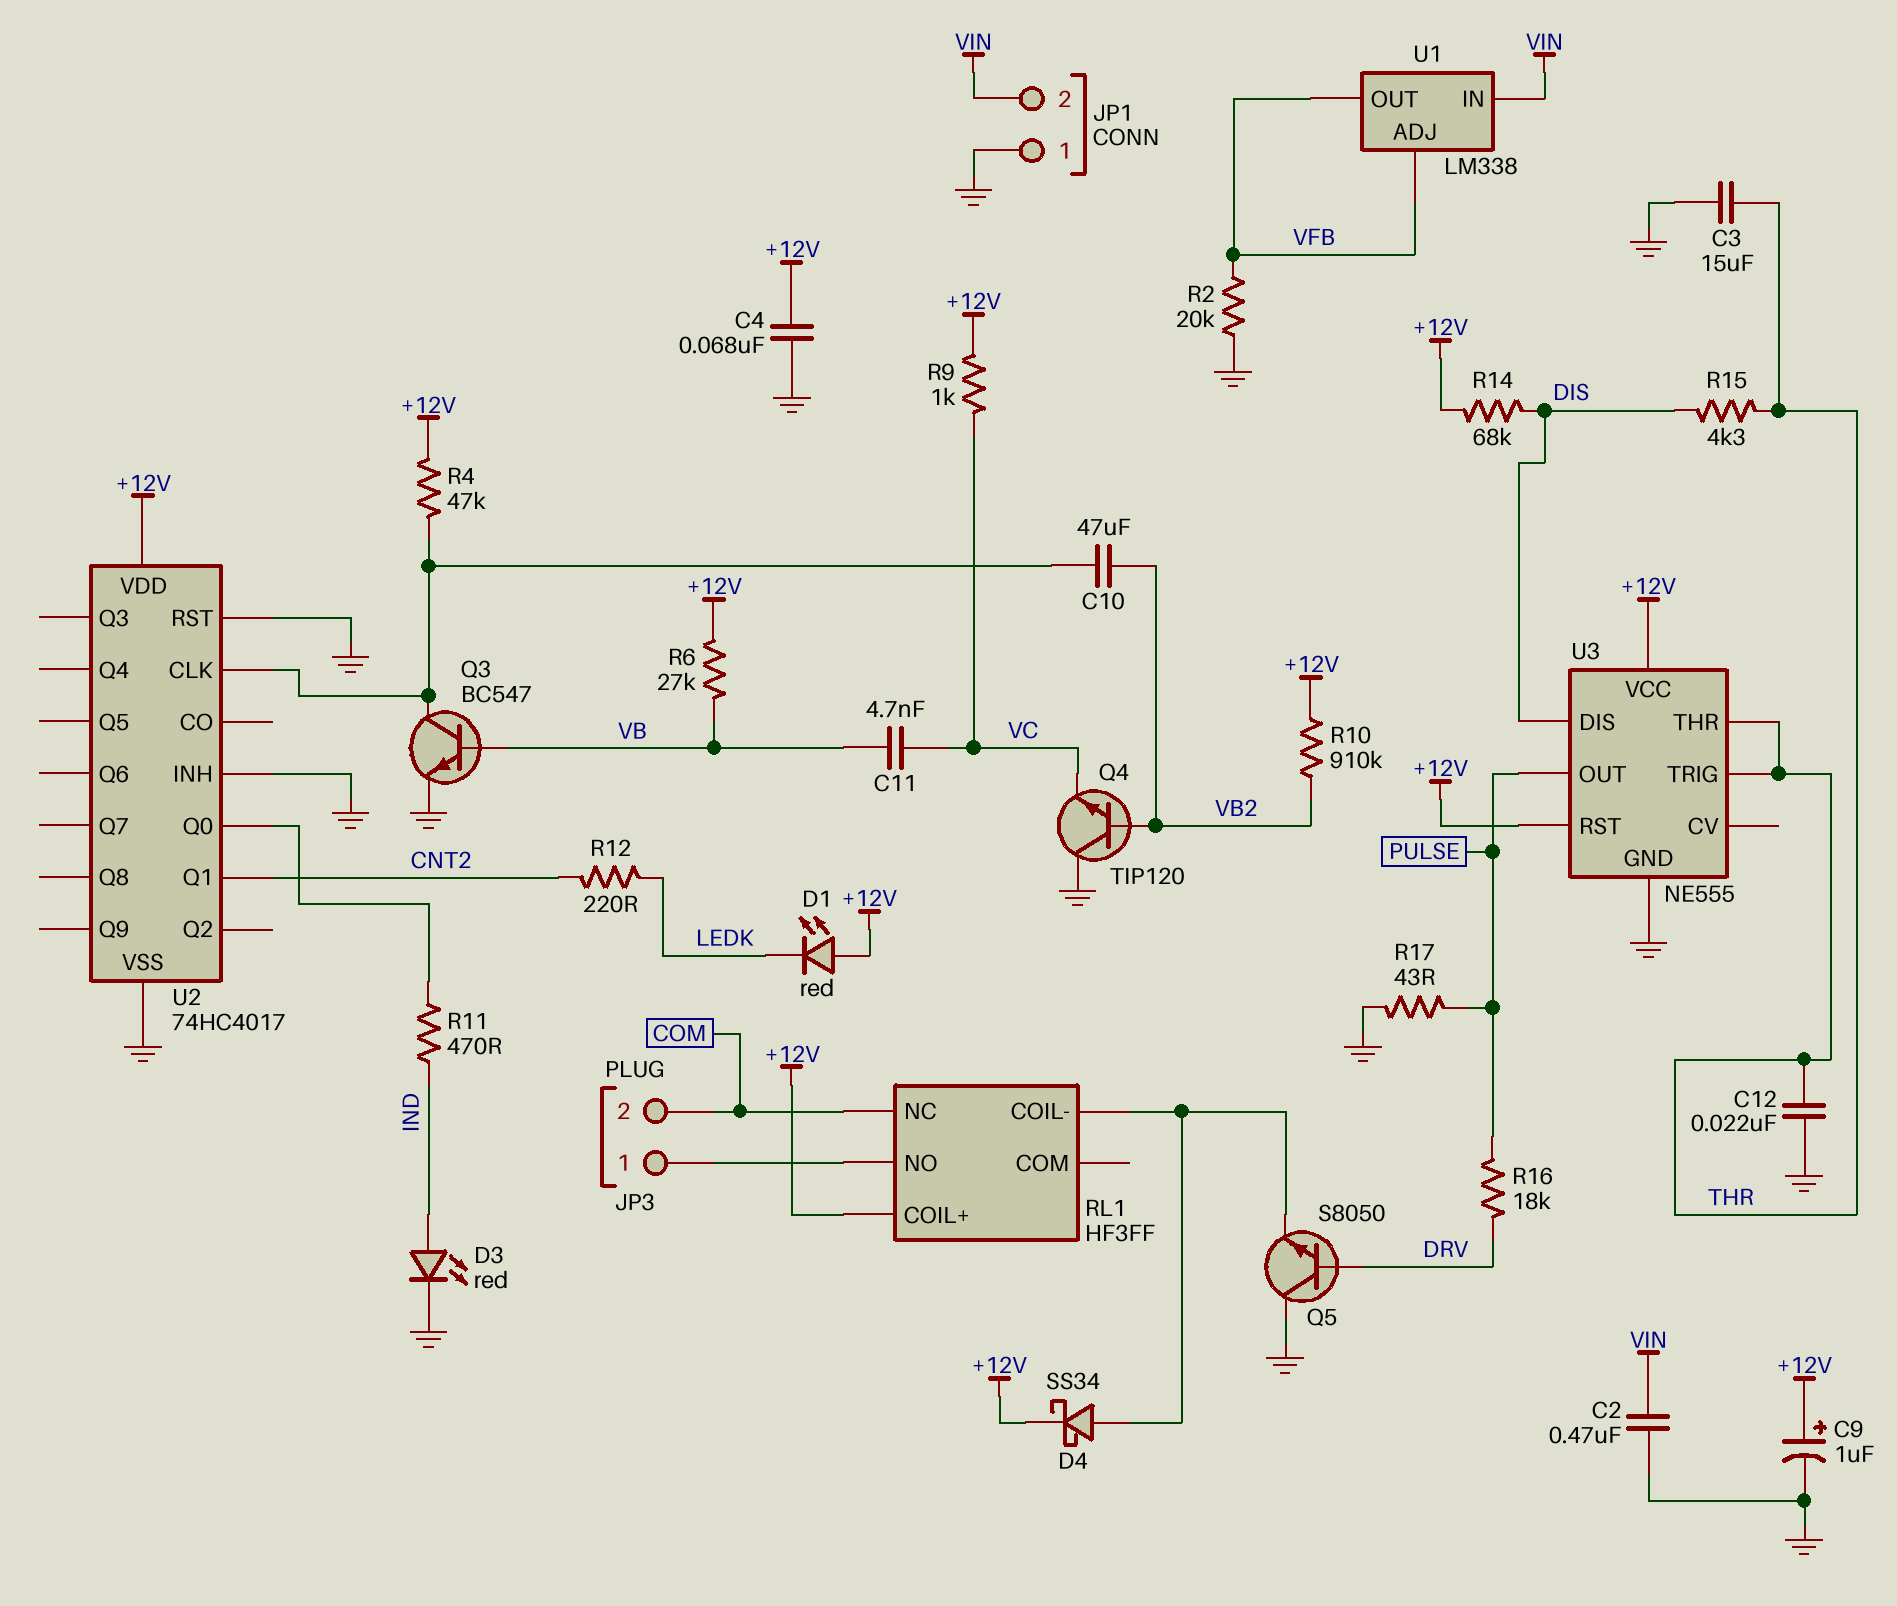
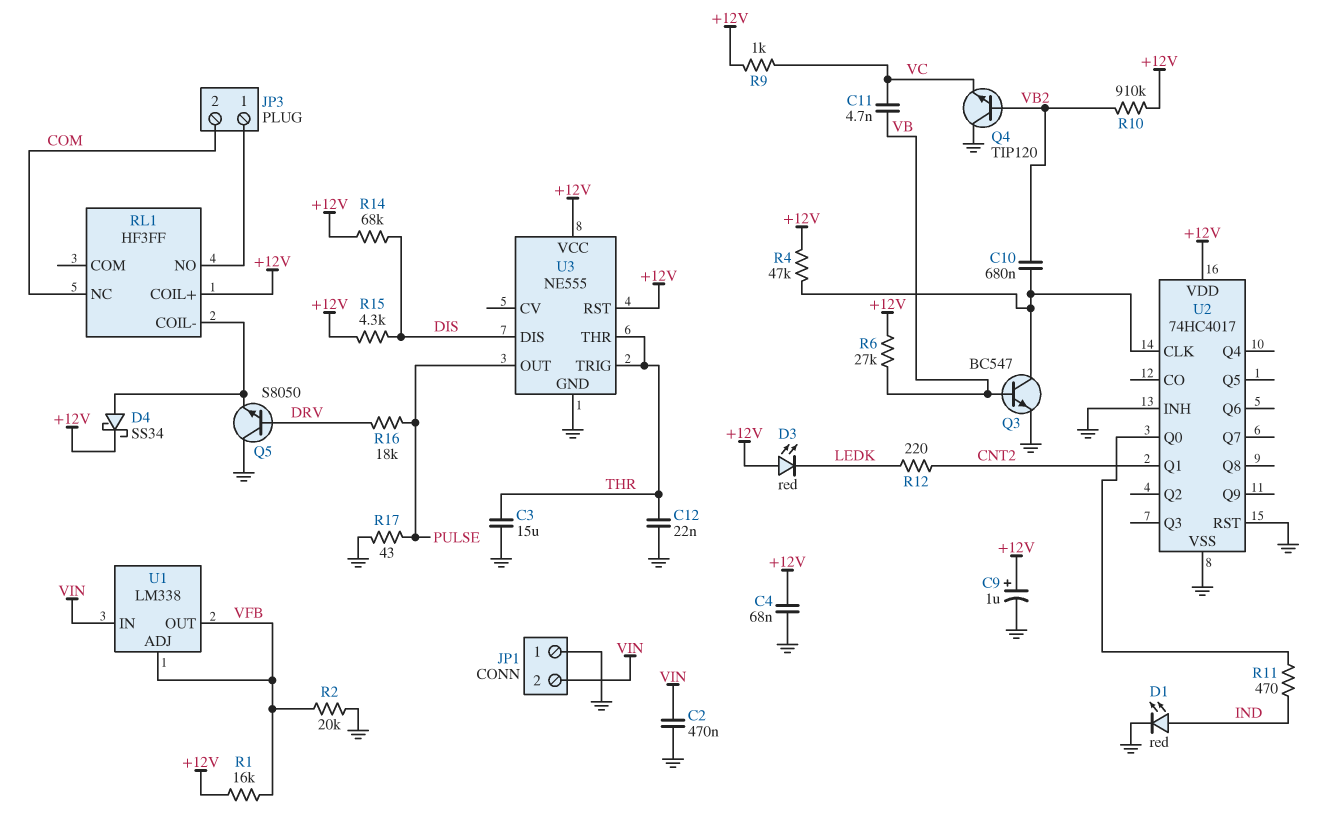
C10: 47uF (U2/CLK, VB2) -> 680nF (U2/CLK, VB2)
D1: LED red (A +12V, K LEDK) -> LED red (A IND, K GND)
D3: LED red (A IND, K GND) -> LED red (A +12V, K LEDK)
R1: none -> 16k (+12V, VFB)
R15: 4.3k (DIS, THR) -> 4.3k (+12V, DIS)

